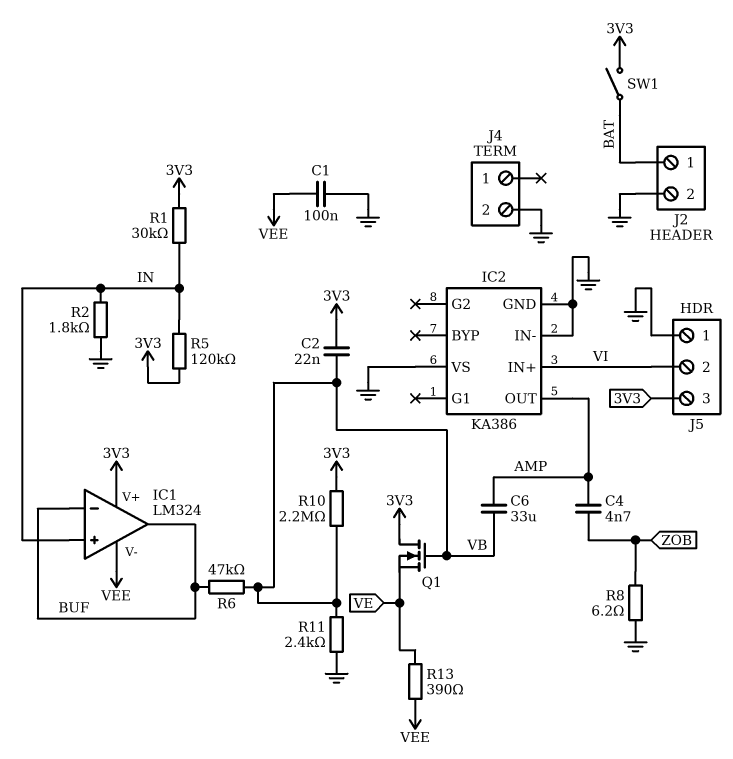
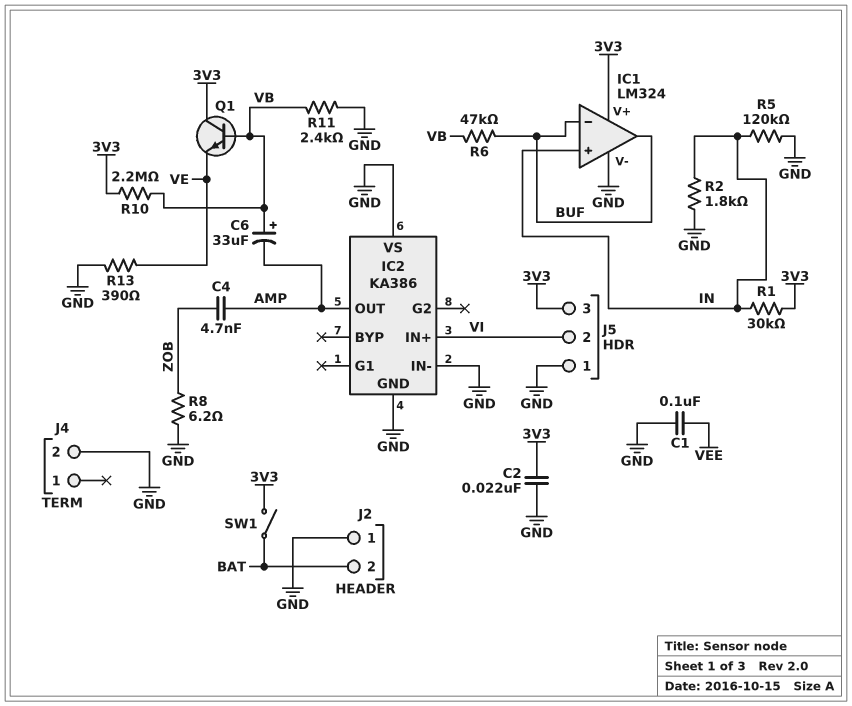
C2: 22nF (3V3, VB) -> 22nF (3V3, GND)
C6: 33uF (AMP, VB) -> 33uF (plus VB, minus AMP)
IC1 pin V-: VEE -> GND
J2 pin 1: BAT -> GND
J2 pin 2: GND -> BAT
Q1: NMOS (G VB, D 3V3, S VE) -> NPN (B VB, C 3V3, E VE)
R5: 120k (3V3, IN) -> 120k (GND, IN)
R13: 390 (VE, VEE) -> 390 (GND, VE)

